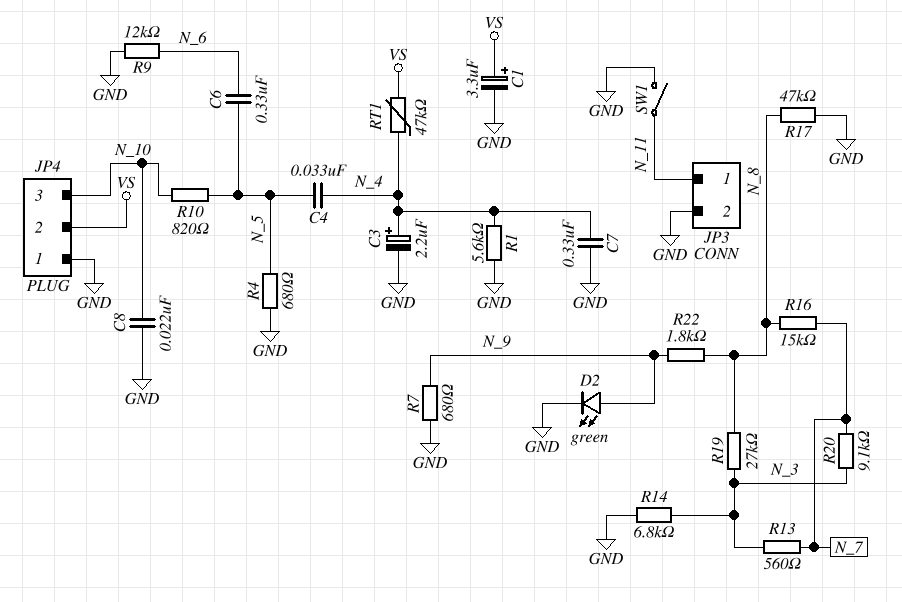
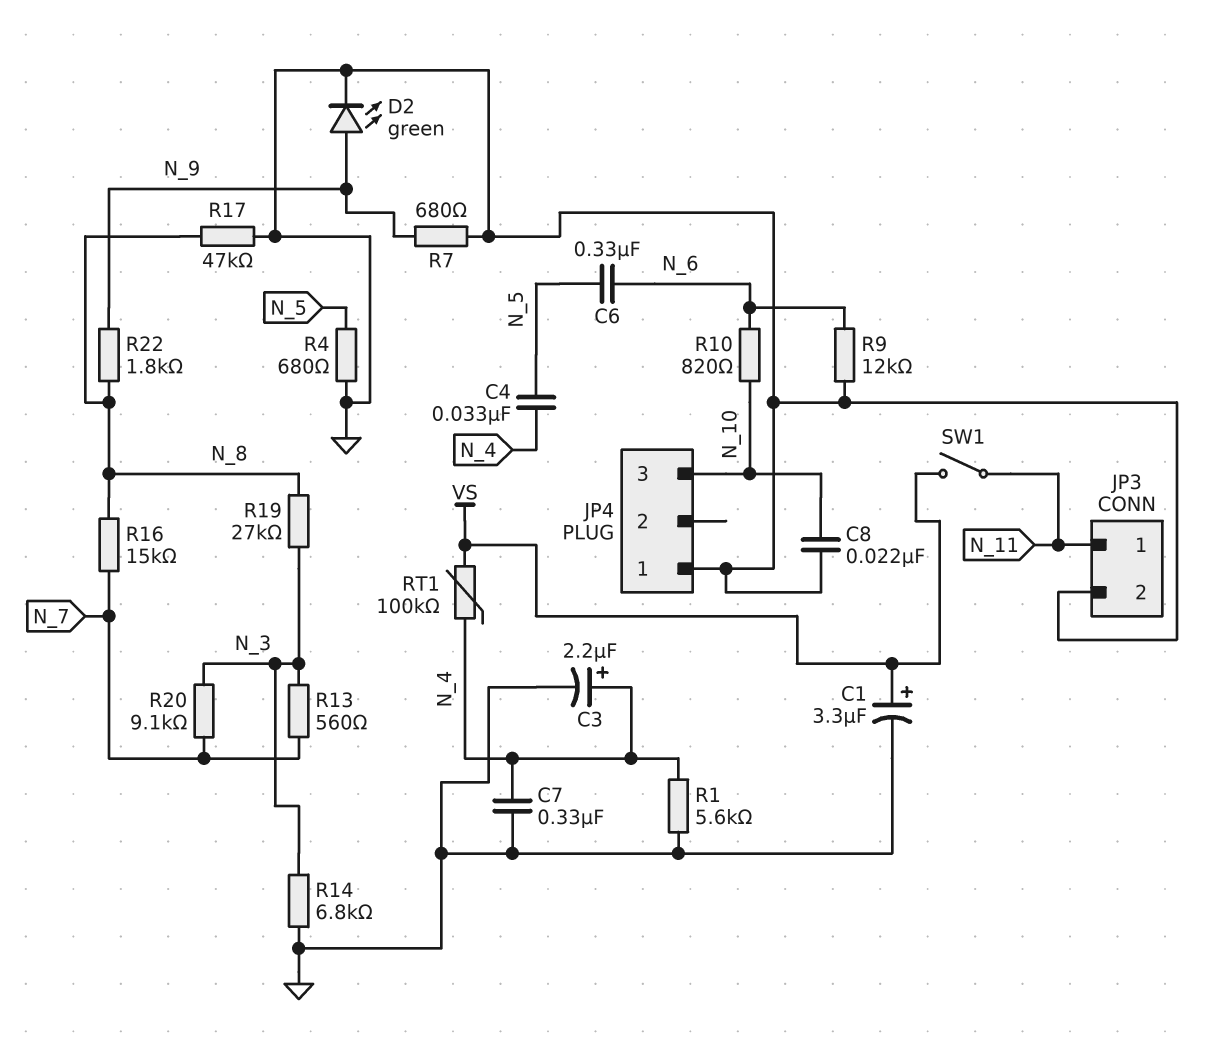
JP4 pin 2: VS -> none
R10: 820 (N_5, N_10) -> 820 (N_6, N_10)
RT1: 47k (N_4, VS) -> 100k (N_4, VS)
SW1: switch (GND, N_11) -> switch (N_11, VS)

